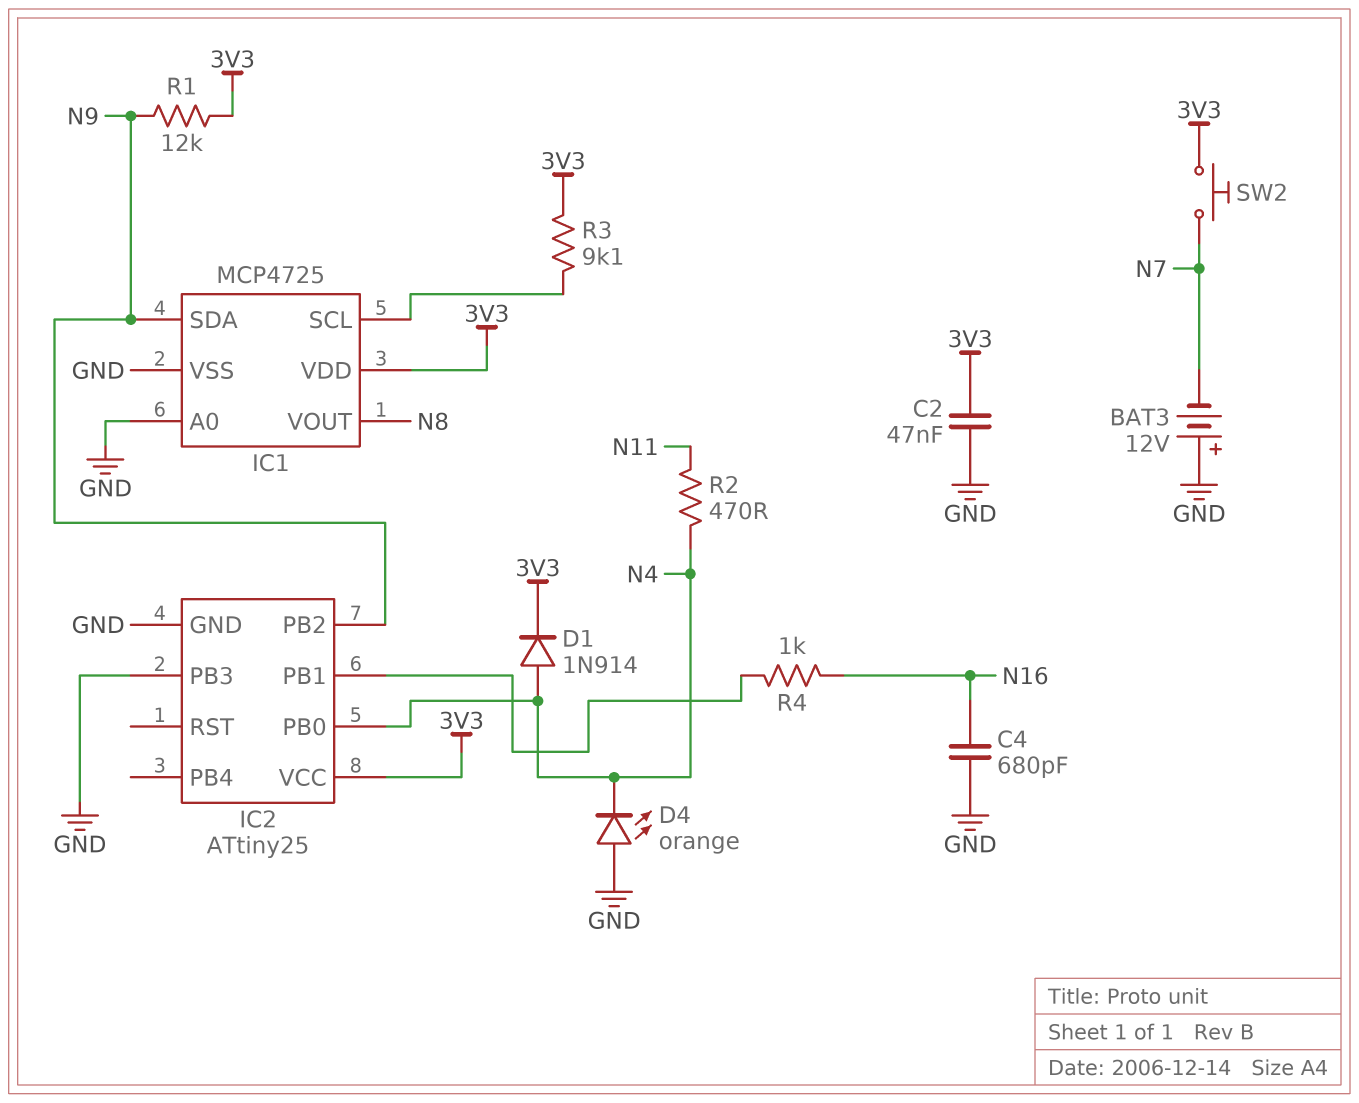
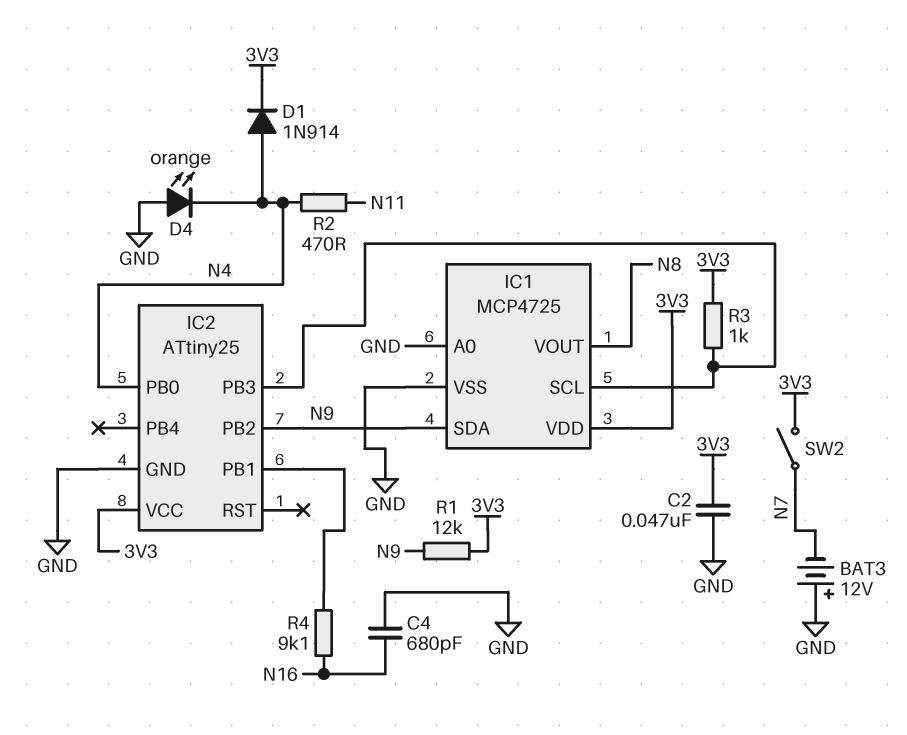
IC2 pin PB3: GND -> IC1/SCL
R3: 9.1k (3V3, IC1/SCL) -> 1k (3V3, IC1/SCL)
R4: 1k (IC2/PB1, N16) -> 9.1k (IC2/PB1, N16)
SW2: button (3V3, N7) -> switch (3V3, N7)

